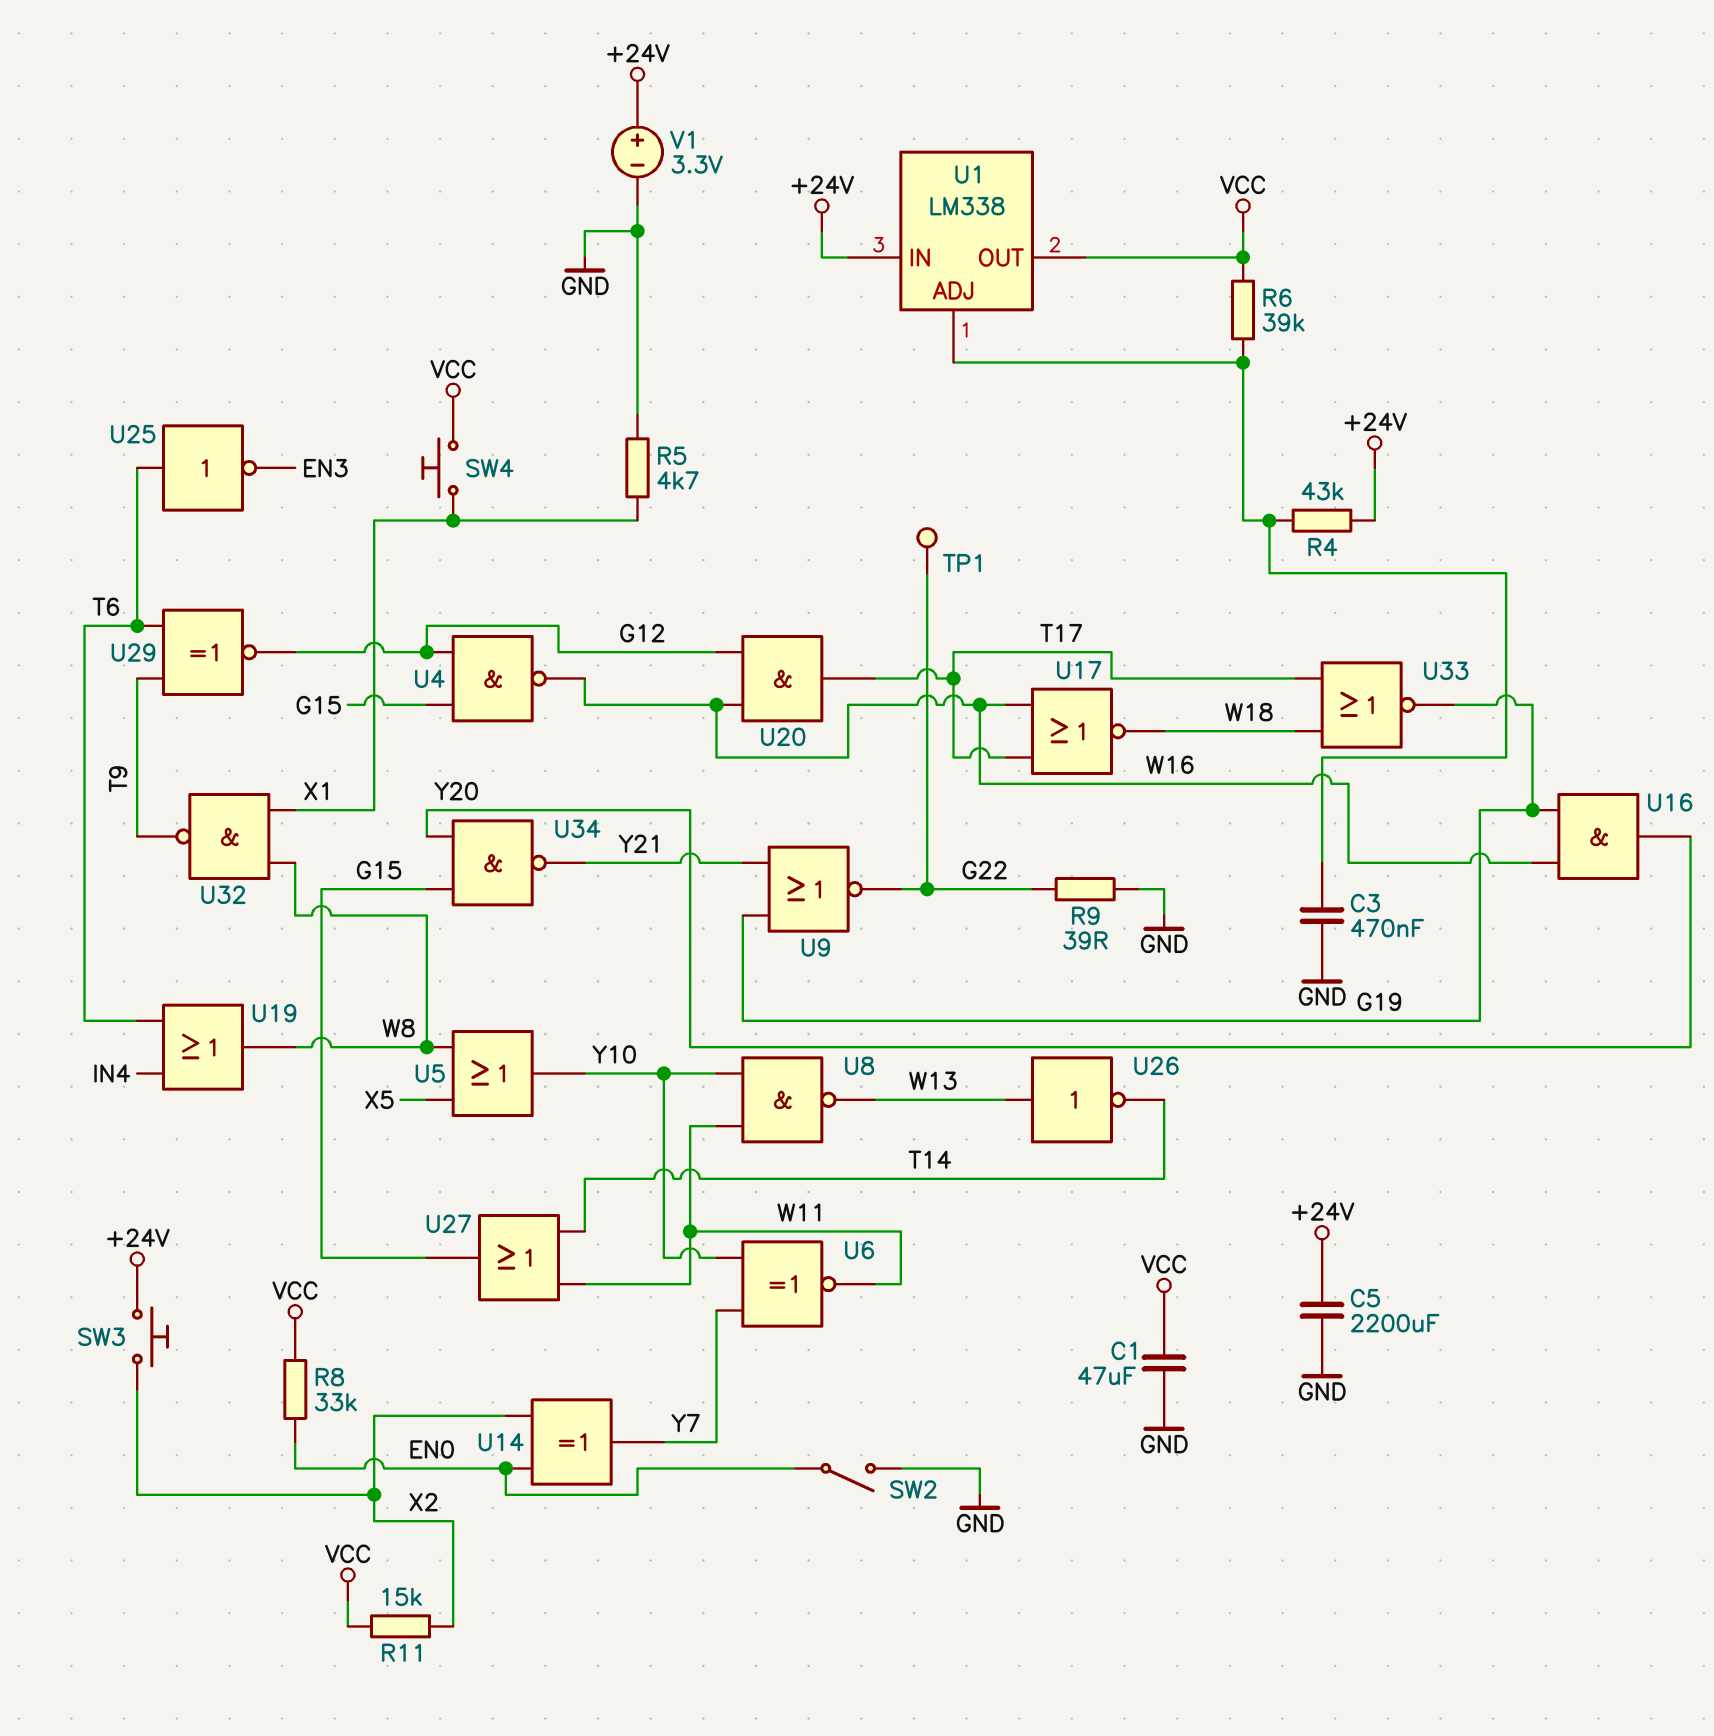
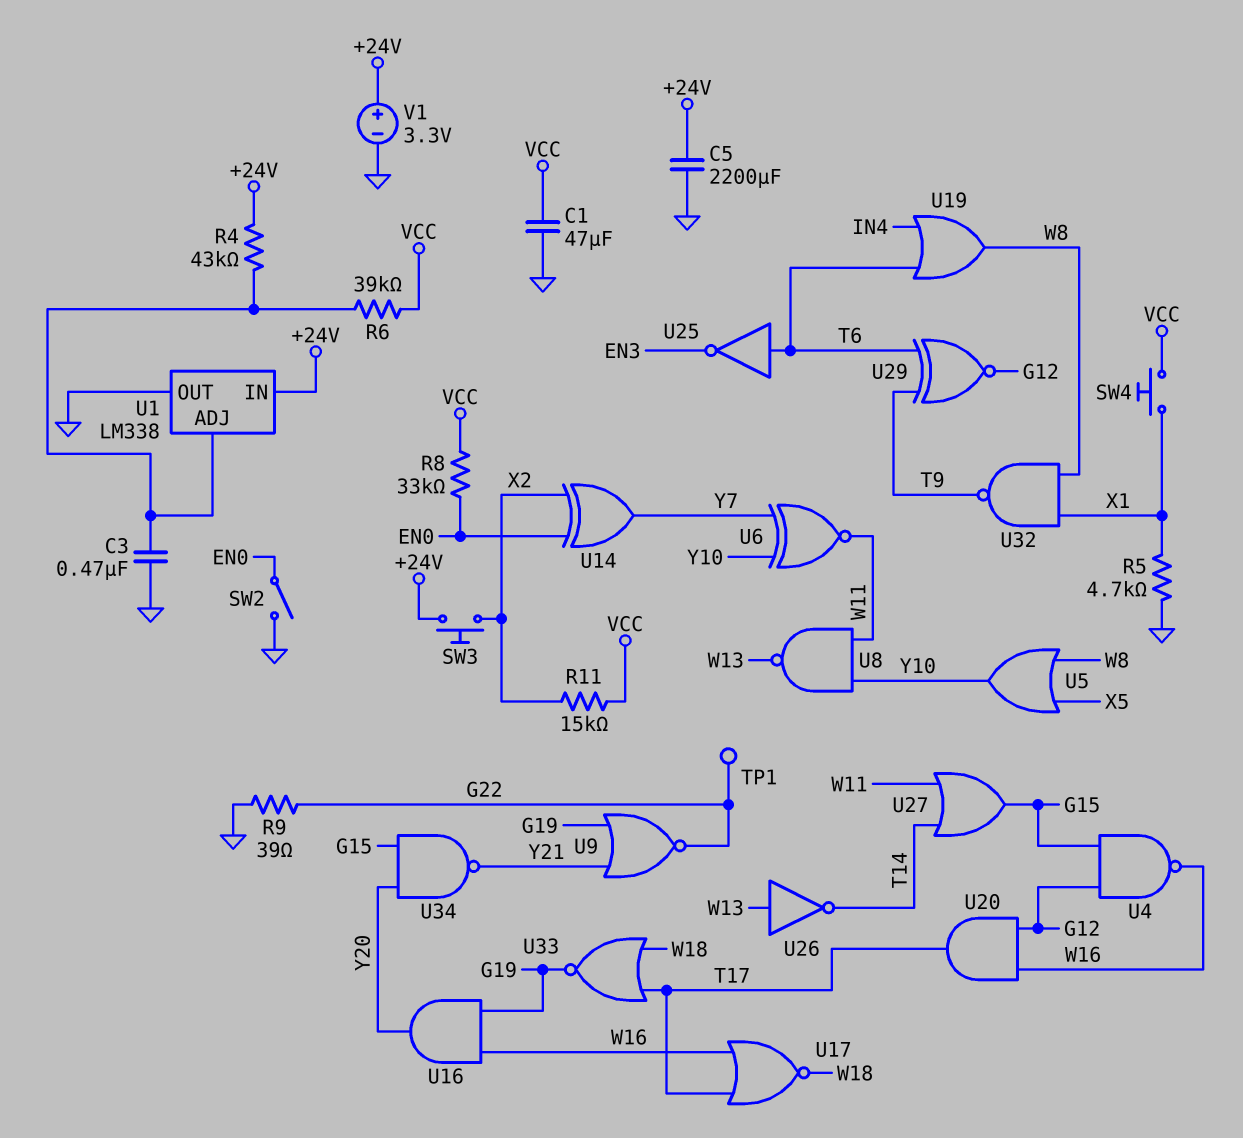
U1 pin OUT: VCC -> GND

